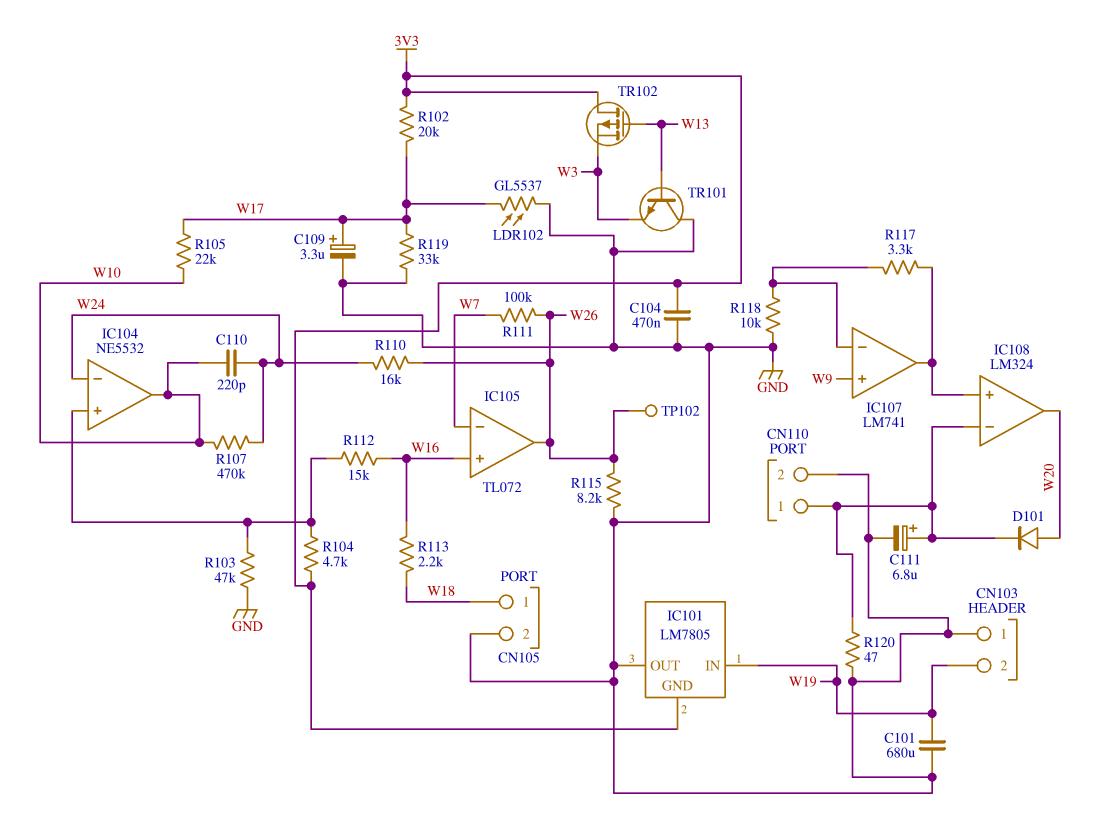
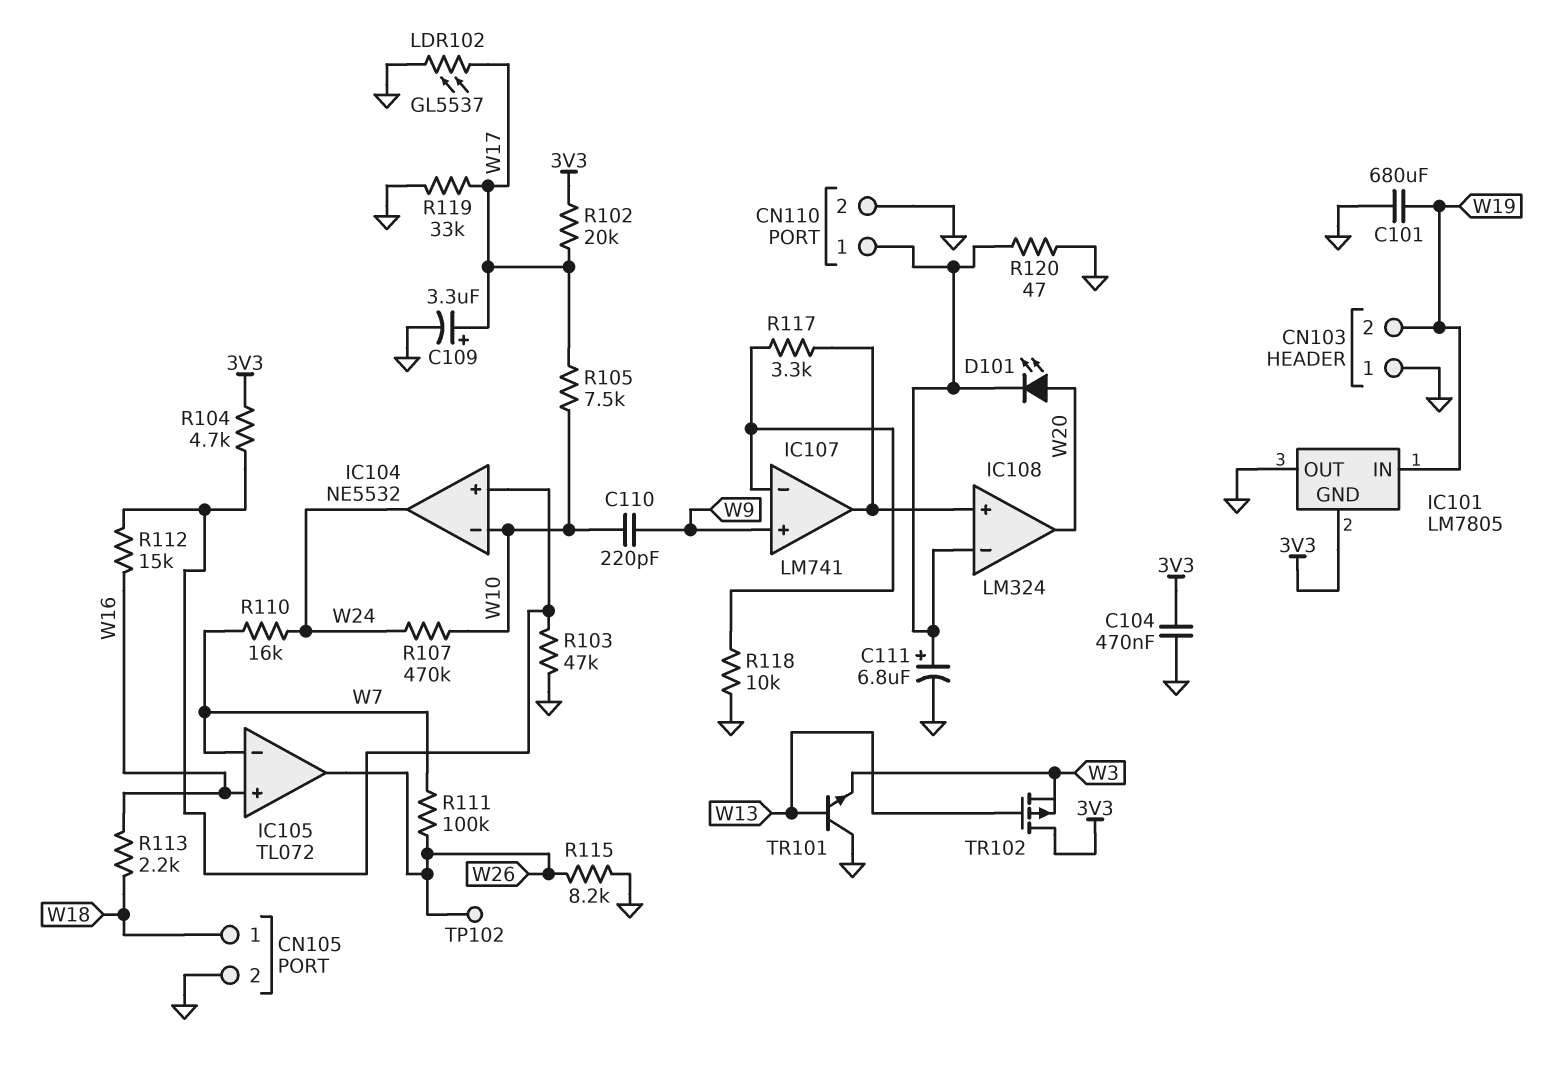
C110: 220pF (W10, W24) -> 220pF (W9, W10)
D101: diode (A W20, K CN110/1) -> LED (A W20, K CN110/1)
IC104 pin in-: W24 -> W10
IC104 pin out: W10 -> W24
R105: 22k (W10, W17) -> 7.5k (W10, W17)
R110: 16k (W24, W26) -> 16k (W7, W24)

